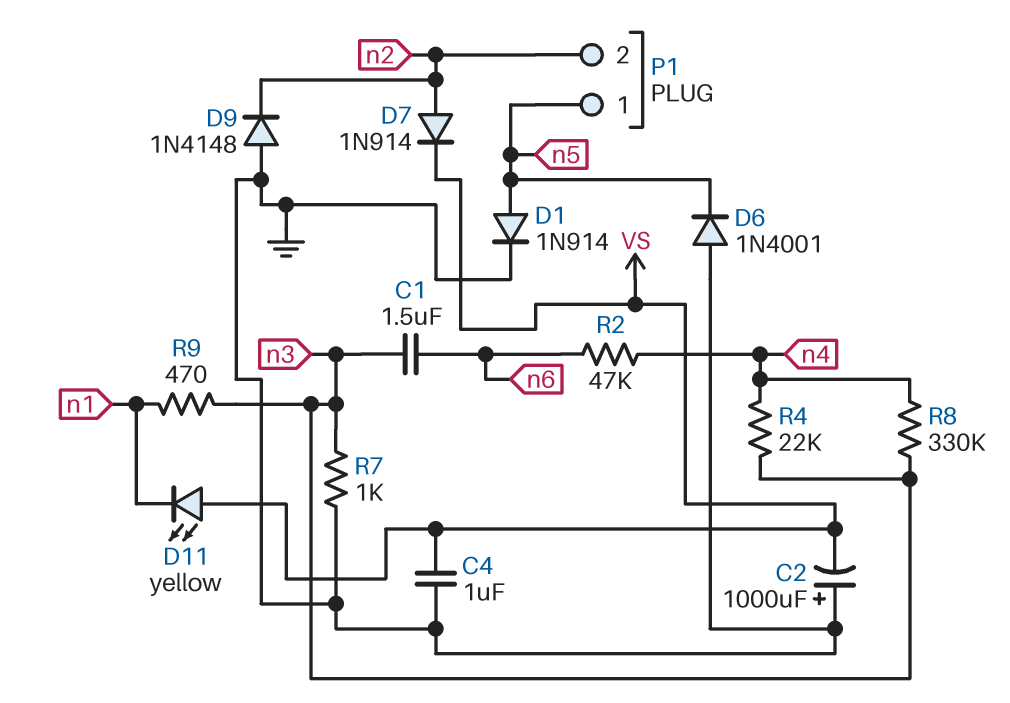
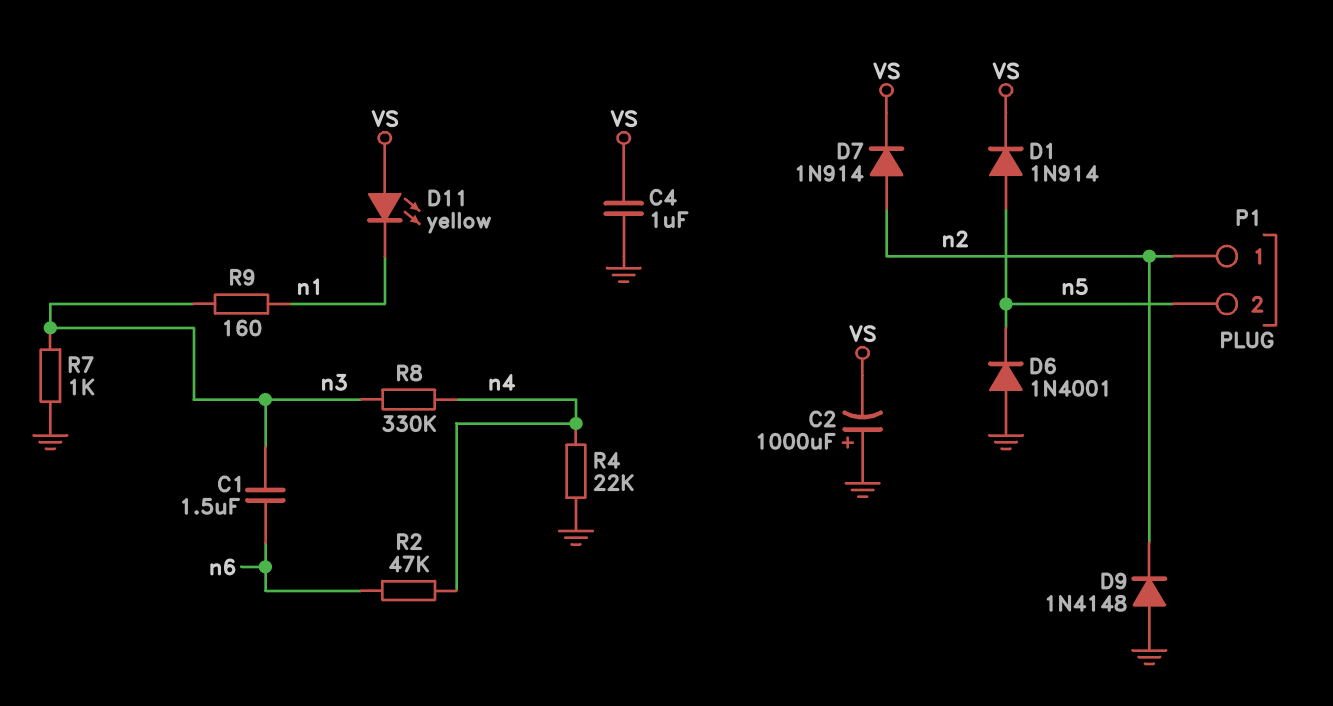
D1: diode 1N914 (A n5, K GND) -> diode 1N914 (A n5, K VS)
P1 pin 1: n5 -> n2
P1 pin 2: n2 -> n5
R4: 22k (n3, n4) -> 22k (GND, n4)
R9: 470 (n1, n3) -> 160 (n1, n3)

